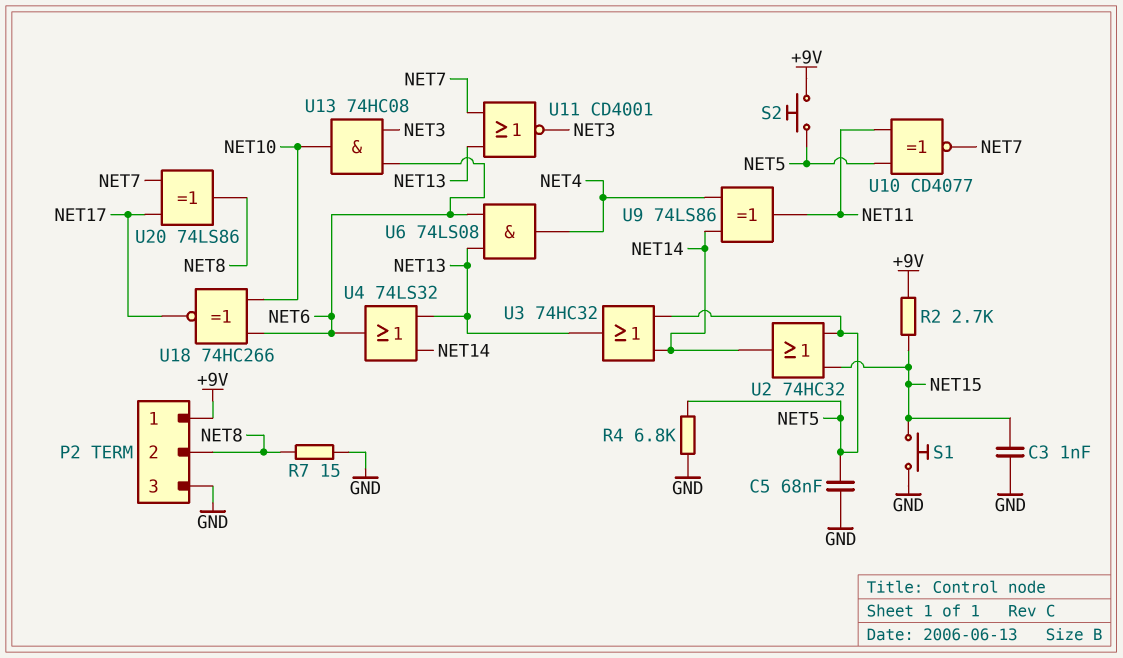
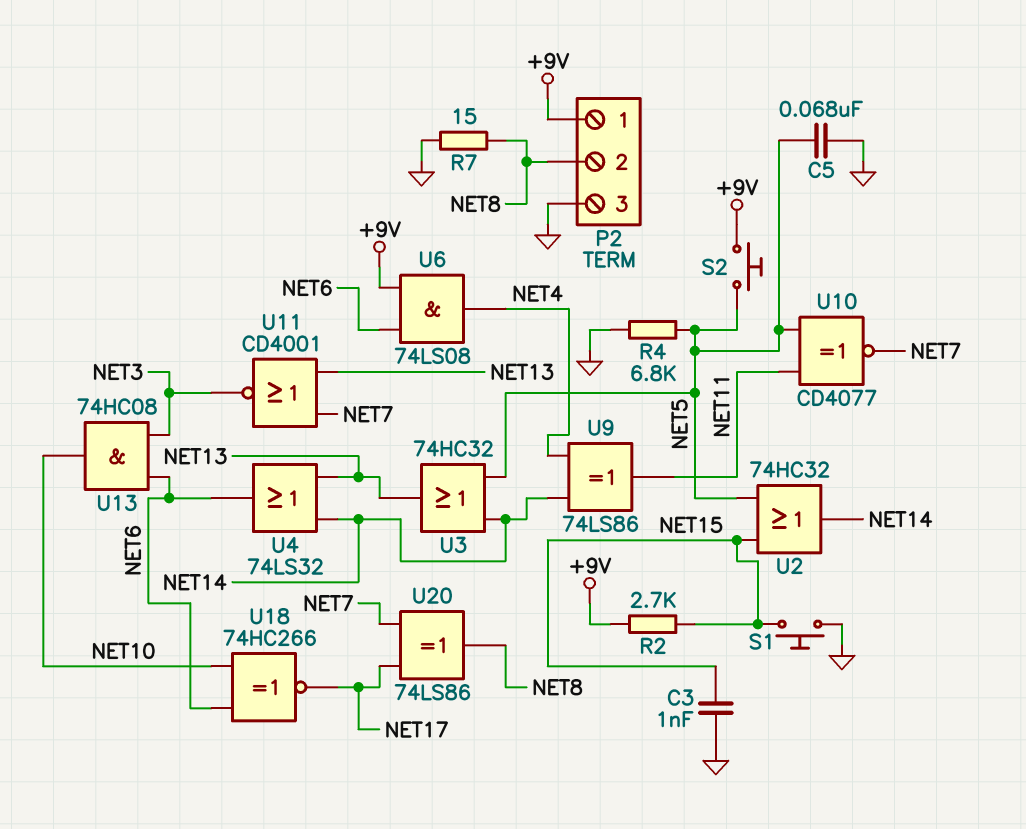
U6: AND 74LS08 (in NET6, in NET13, out NET4) -> AND 74LS08 (in +9V, in NET6, out NET4)

